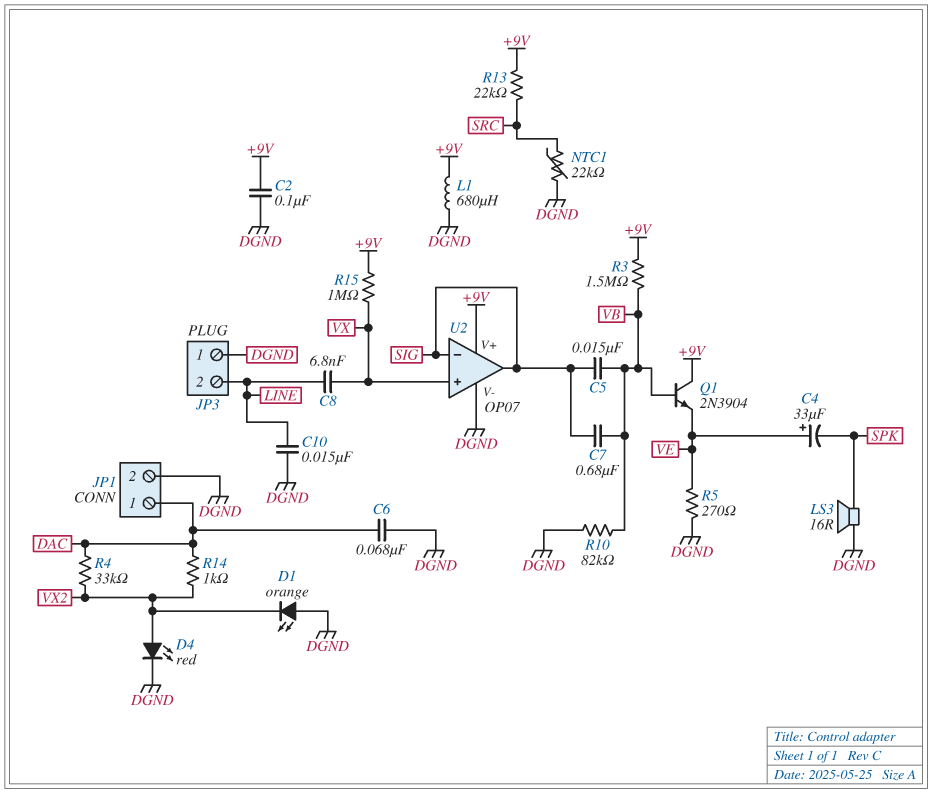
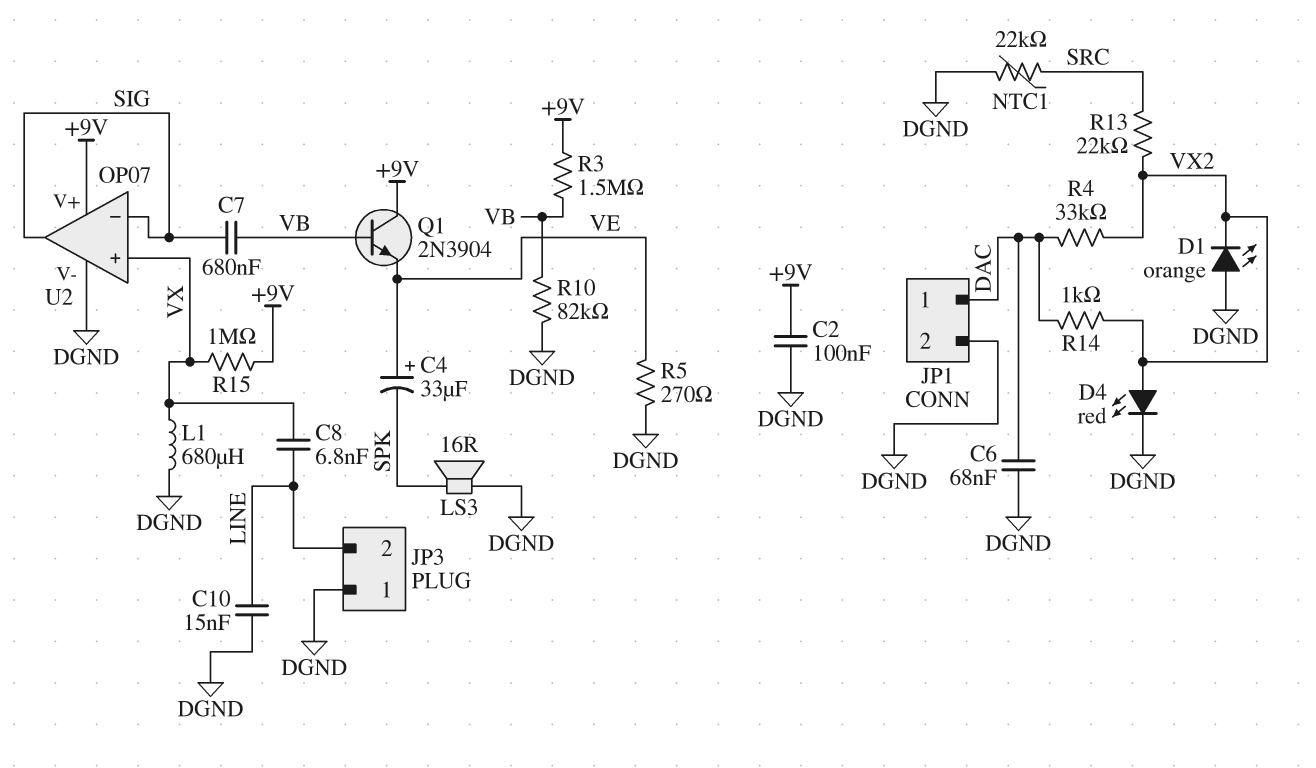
C5: 15nF (SIG, VB) -> none
L1: 680uH (+9V, DGND) -> 680uH (DGND, VX)
R13: 22k (+9V, SRC) -> 22k (SRC, VX2)

